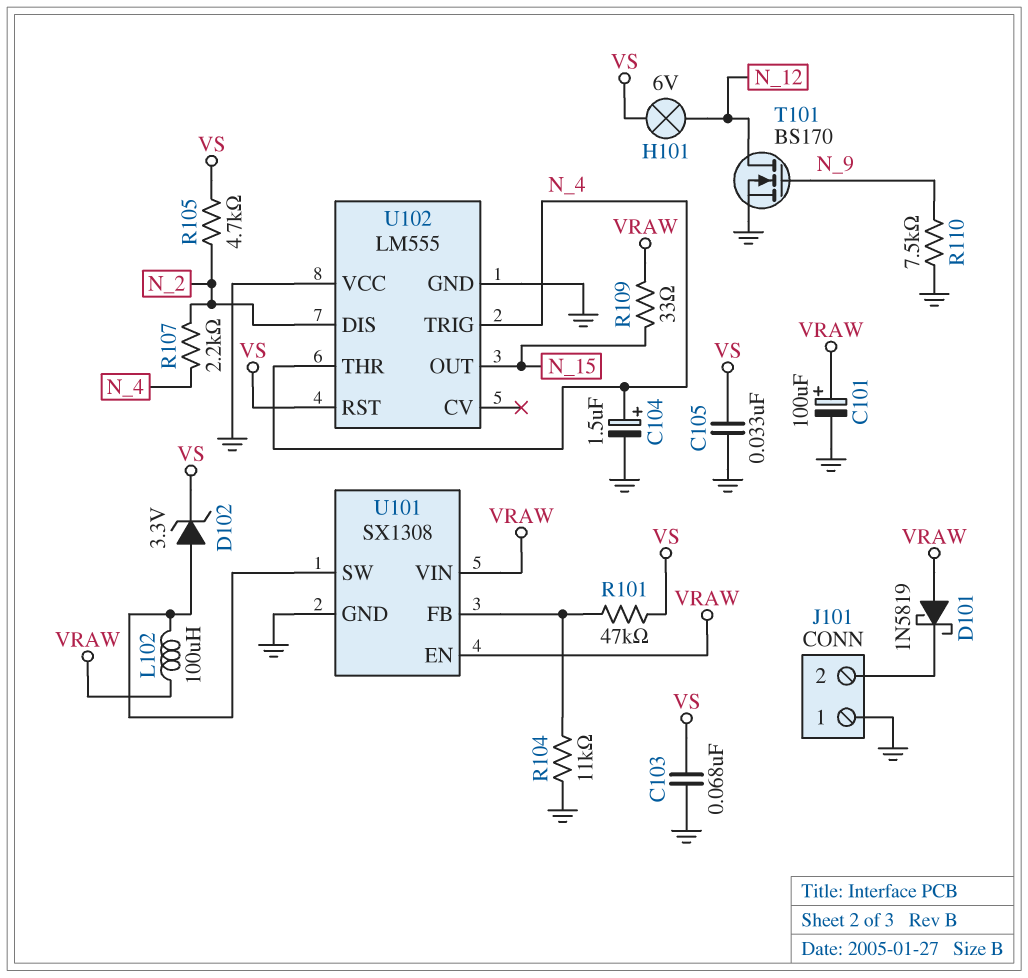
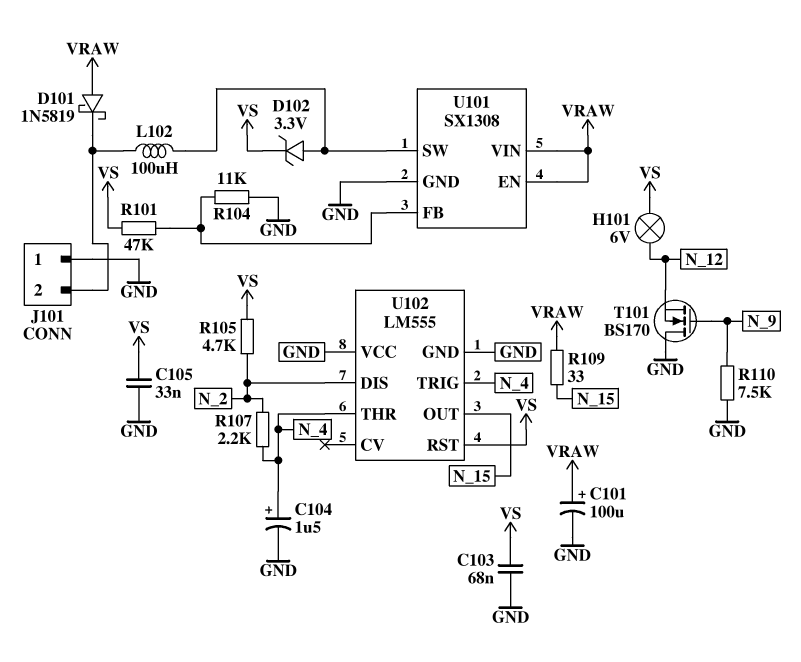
L102: 100uH (U101/SW, VRAW) -> 100uH (J101/2, U101/SW)
T101: NMOS BS170 (G N_9, D N_12, S GND) -> NMOS BS170 (G N_9, D GND, S N_12)

